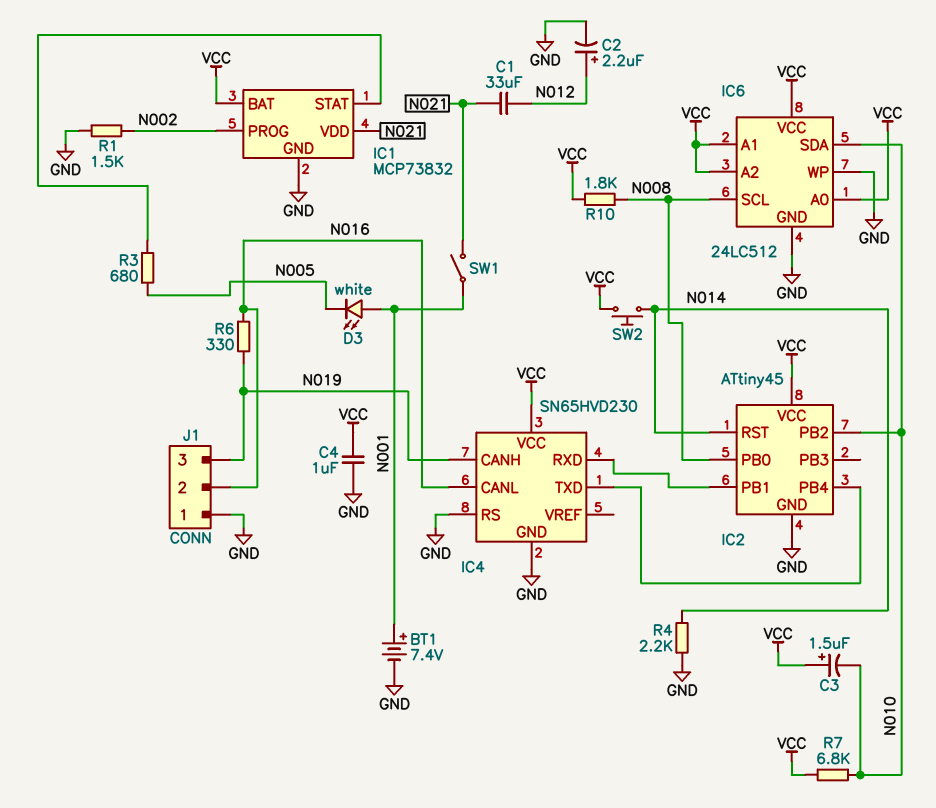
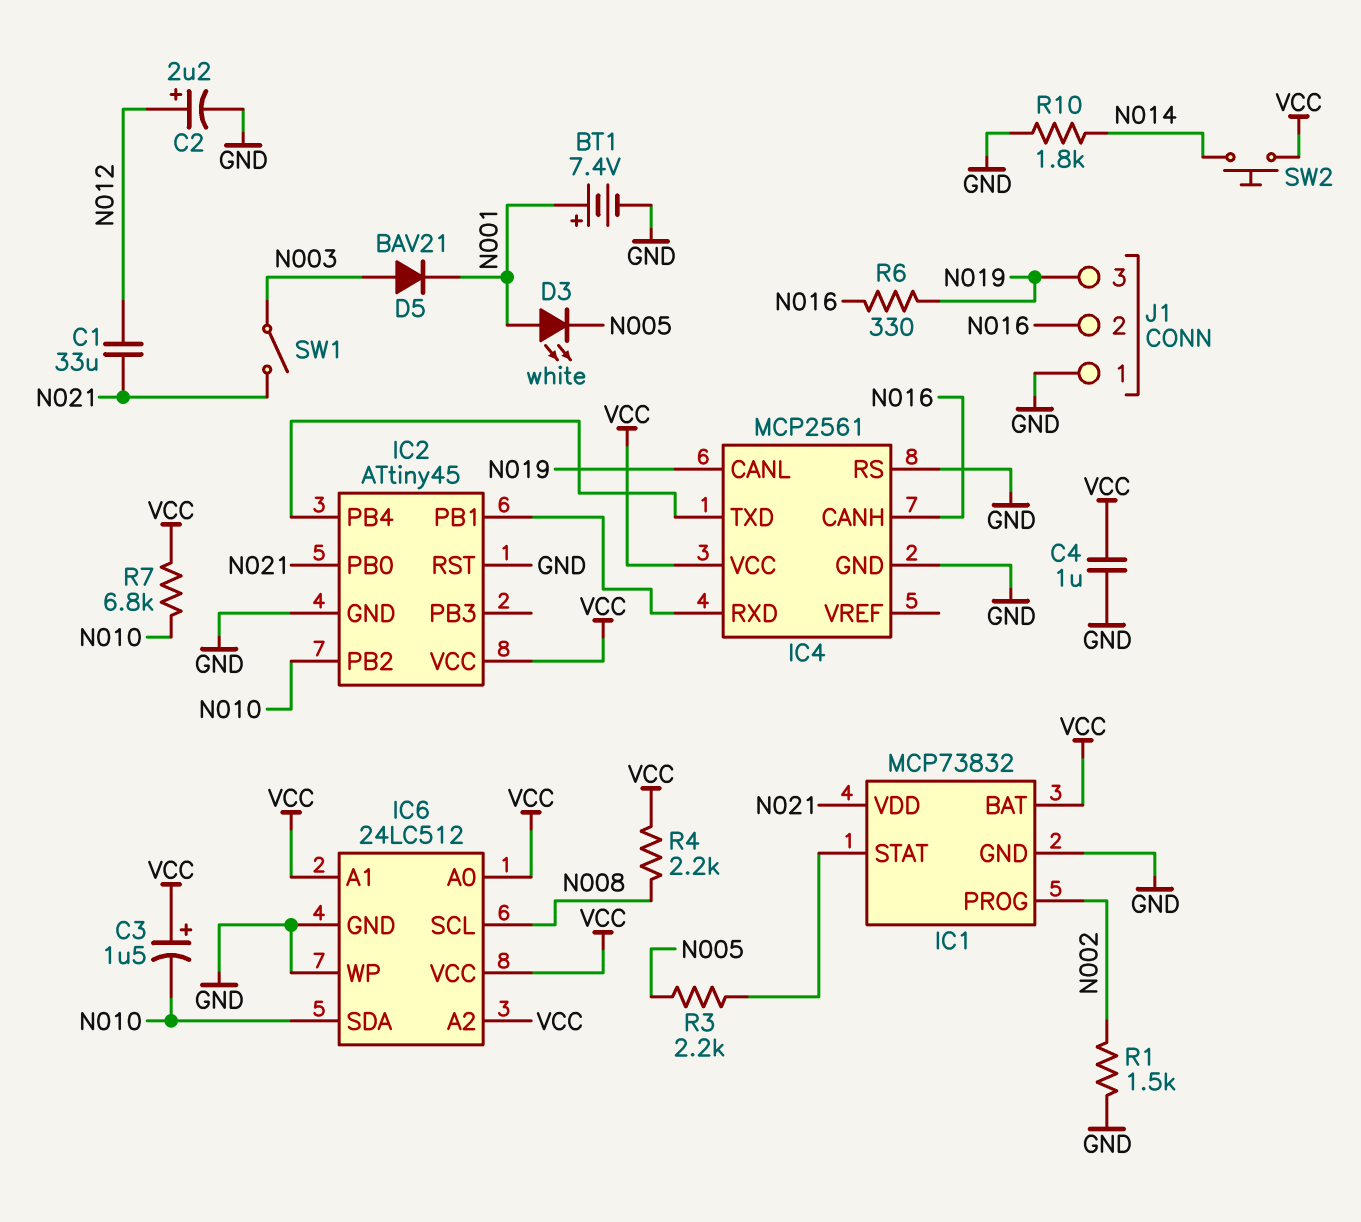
D5: none -> diode BAV21 (A N003, K N001)
IC2 pin PB0: N008 -> N021
IC2 pin RST: N014 -> GND
IC4: SN65HVD230 -> MCP2561
IC4 pin CANH: N019 -> N016
IC4 pin CANL: N016 -> N019
R3: 680 (IC1/STAT, N005) -> 2.2k (IC1/STAT, N005)
R4: 2.2k (GND, N014) -> 2.2k (N008, VCC)
R10: 1.8k (N008, VCC) -> 1.8k (GND, N014)
SW1: switch (N001, N021) -> switch (N003, N021)

